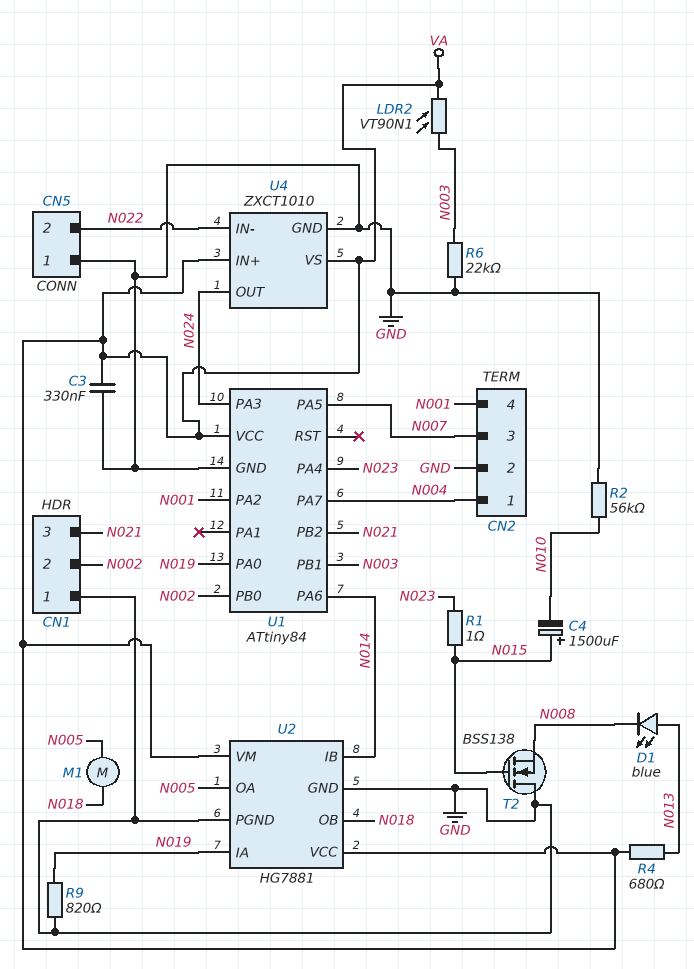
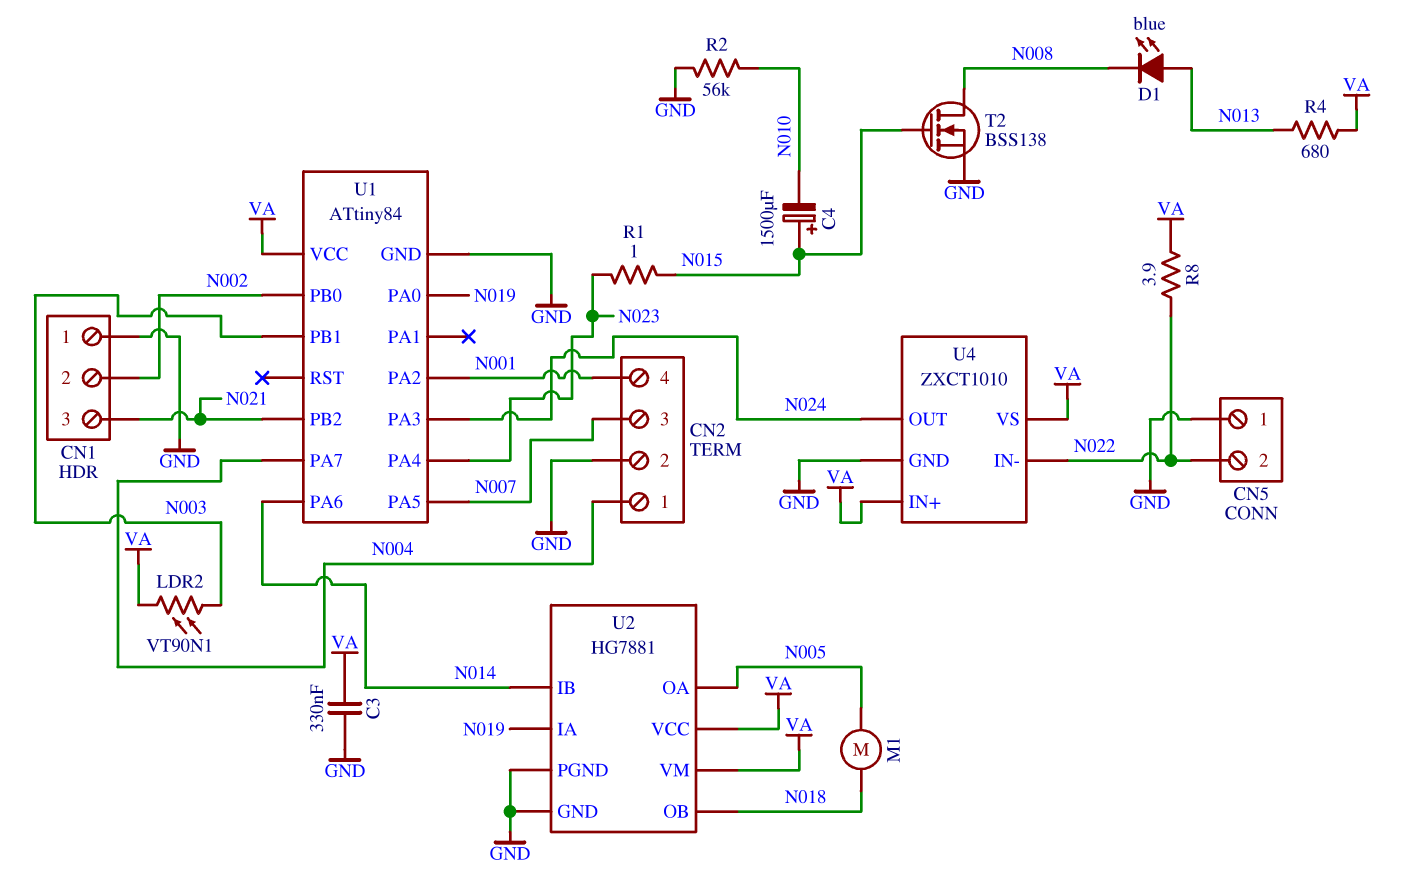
R6: 22k (GND, N003) -> none
R8: none -> 3.9 (N022, VA)
R9: 820 (GND, N019) -> none
T2: NMOS BSS138 (G N015, D GND, S N008) -> NMOS BSS138 (G N015, D N008, S GND)

